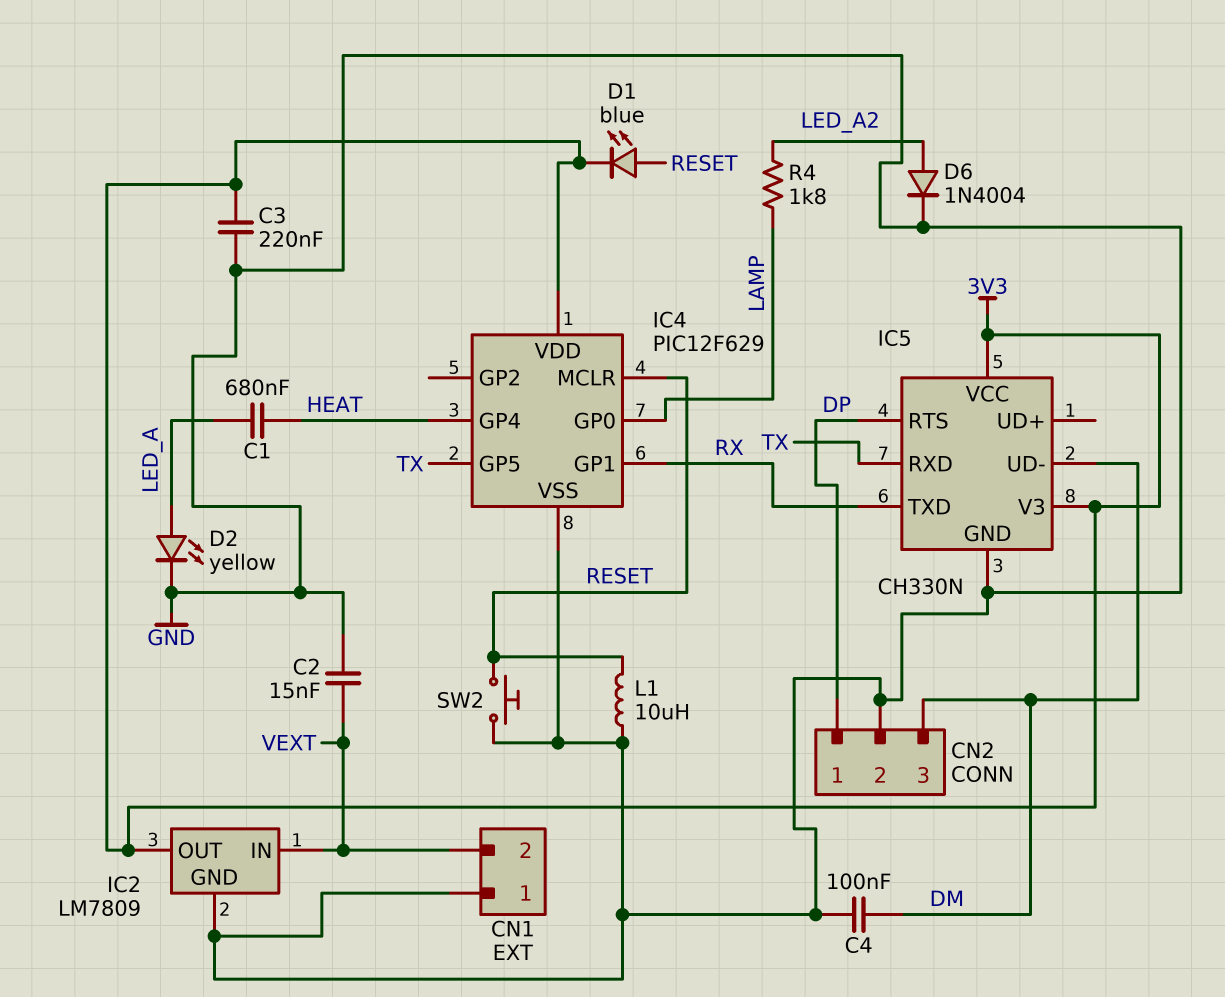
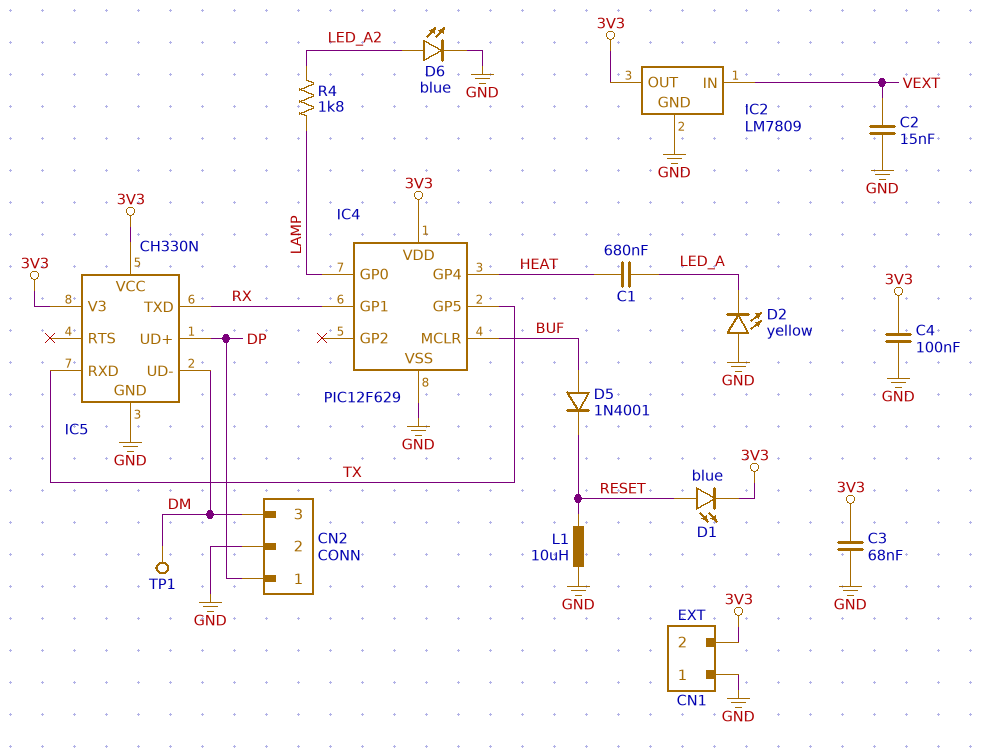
C3: 220nF (3V3, GND) -> 68nF (3V3, GND)
C4: 100nF (DM, GND) -> 100nF (3V3, GND)
CN1 pin 2: VEXT -> 3V3
D2: LED yellow (A LED_A, K GND) -> LED yellow (A GND, K LED_A)
D5: none -> diode 1N4001 (A BUF, K RESET)
D6: diode 1N4004 (A LED_A2, K GND) -> LED blue (A LED_A2, K GND)
IC4 pin MCLR: RESET -> BUF
IC5 pin RTS: DP -> none
IC5 pin UD+: none -> DP
SW2: button (GND, RESET) -> none
TP1: none -> test point (DM)

